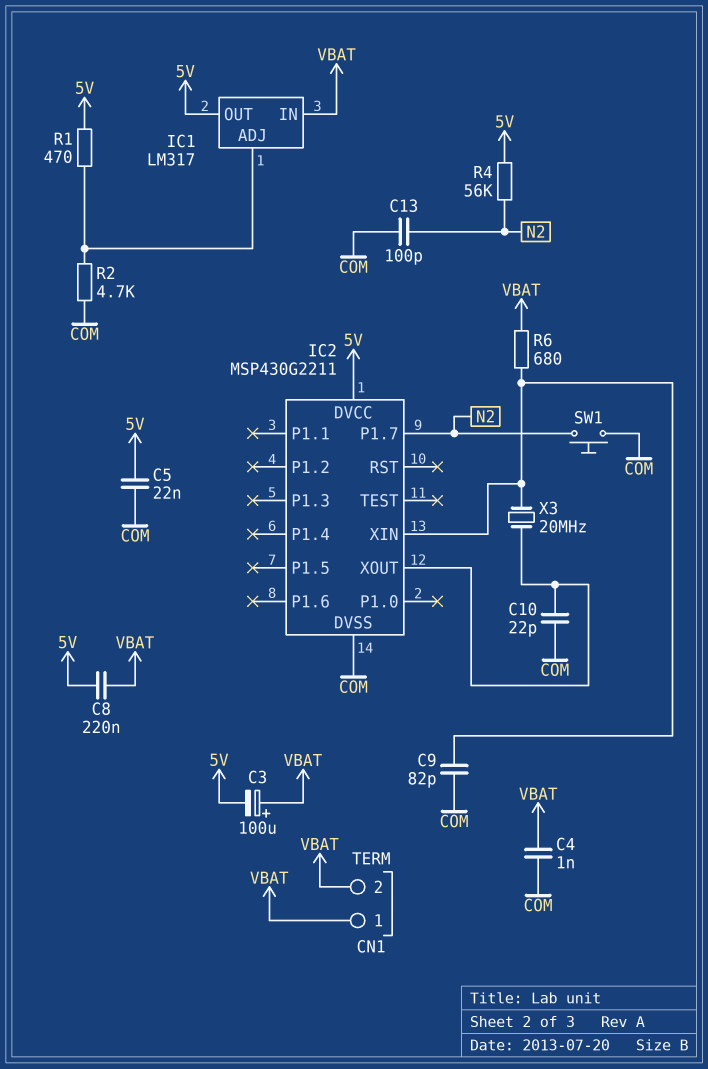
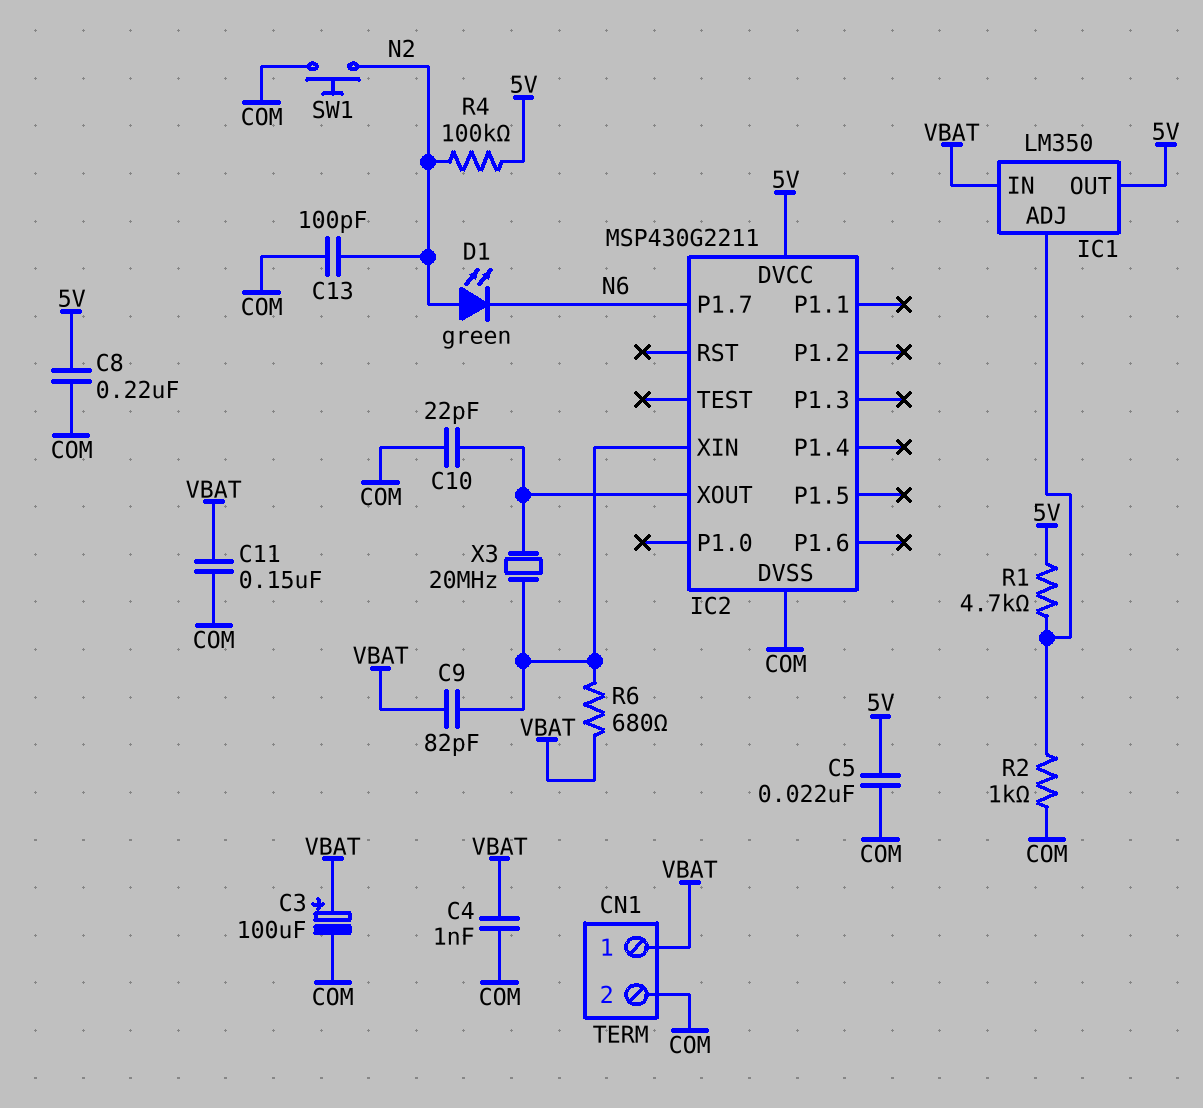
C3: 100uF (plus VBAT, minus 5V) -> 100uF (plus VBAT, minus COM)
C8: 220nF (5V, VBAT) -> 220nF (5V, COM)
C9: 82pF (COM, IC2/XIN) -> 82pF (IC2/XIN, VBAT)
C11: none -> 150nF (COM, VBAT)
CN1 pin 2: VBAT -> COM
D1: none -> LED green (A N2, K N6)
IC1: LM317 -> LM350
IC2 pin P1.7: N2 -> N6
R1: 470 (5V, IC1/ADJ) -> 4.7k (5V, IC1/ADJ)
R2: 4.7k (COM, IC1/ADJ) -> 1k (COM, IC1/ADJ)
R4: 56k (5V, N2) -> 100k (5V, N2)

